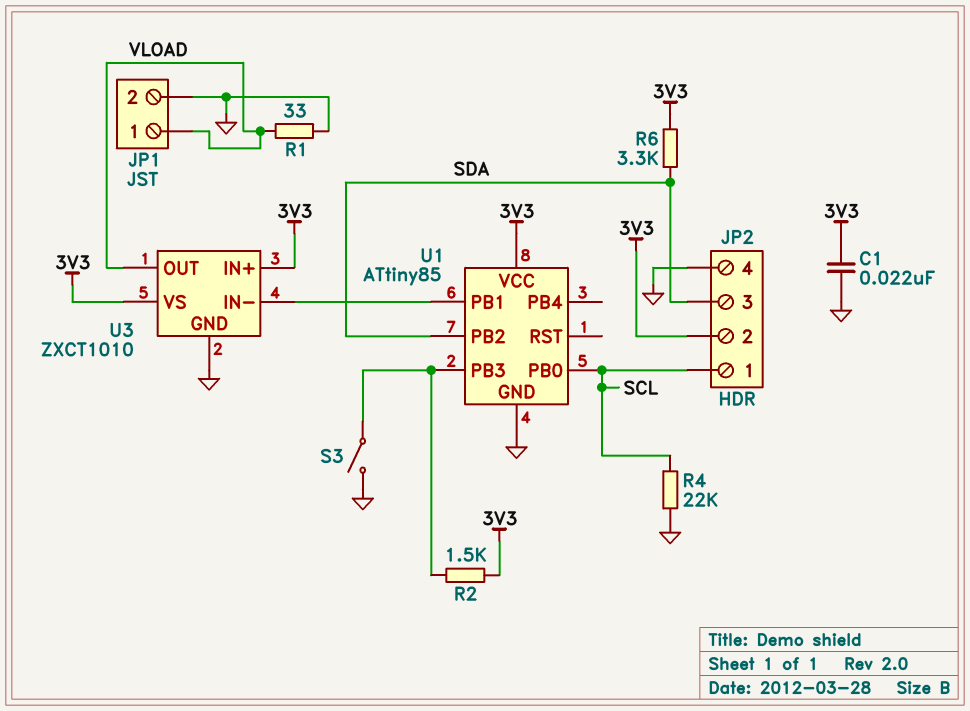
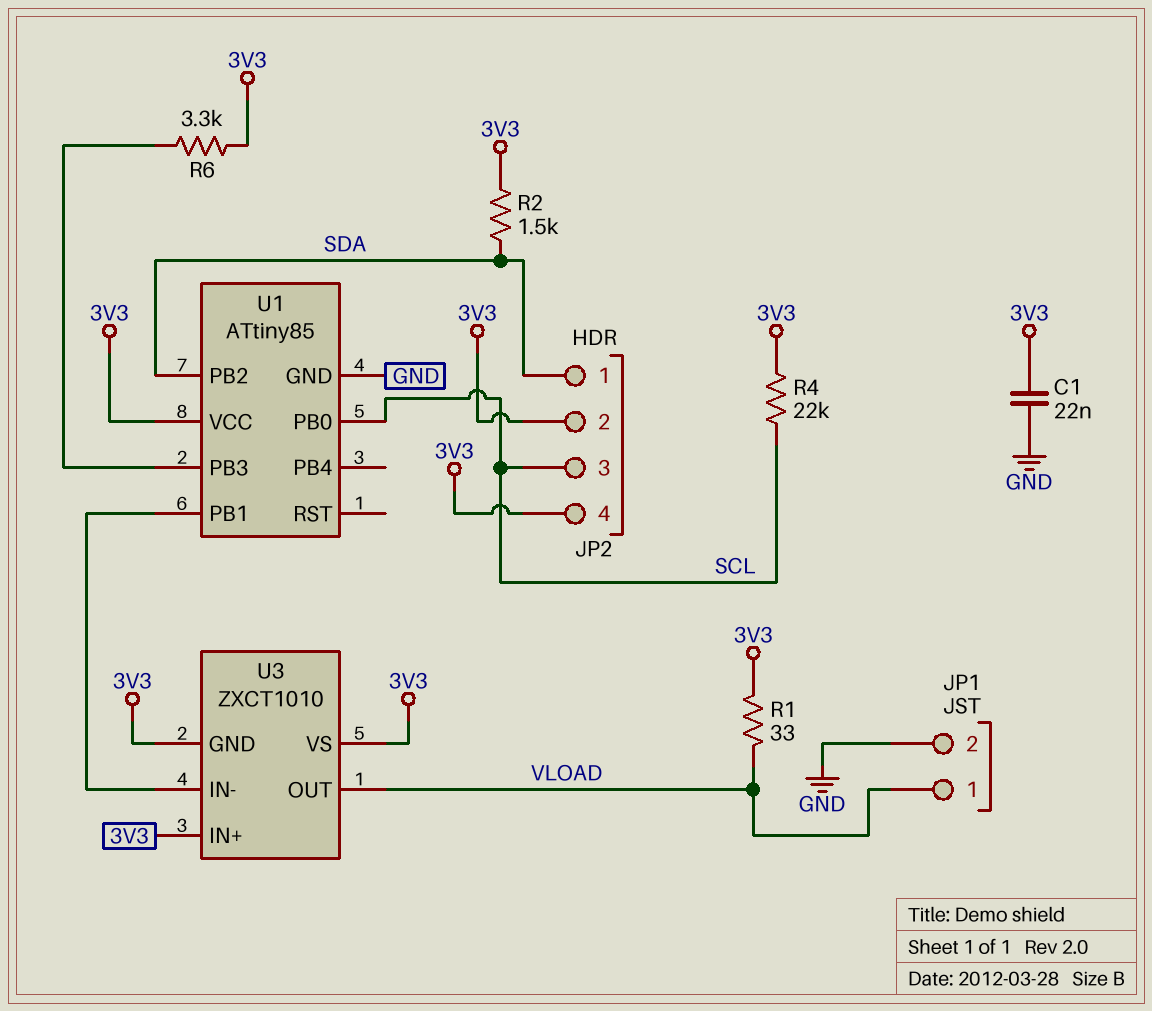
JP2 pin 1: SCL -> SDA
JP2 pin 3: SDA -> SCL
JP2 pin 4: GND -> 3V3
R1: 33 (GND, VLOAD) -> 33 (3V3, VLOAD)
R2: 1.5k (3V3, U1/PB3) -> 1.5k (3V3, SDA)
R4: 22k (GND, SCL) -> 22k (3V3, SCL)
R6: 3.3k (3V3, SDA) -> 3.3k (3V3, U1/PB3)
S3: switch (GND, U1/PB3) -> none
U3 pin GND: GND -> 3V3

